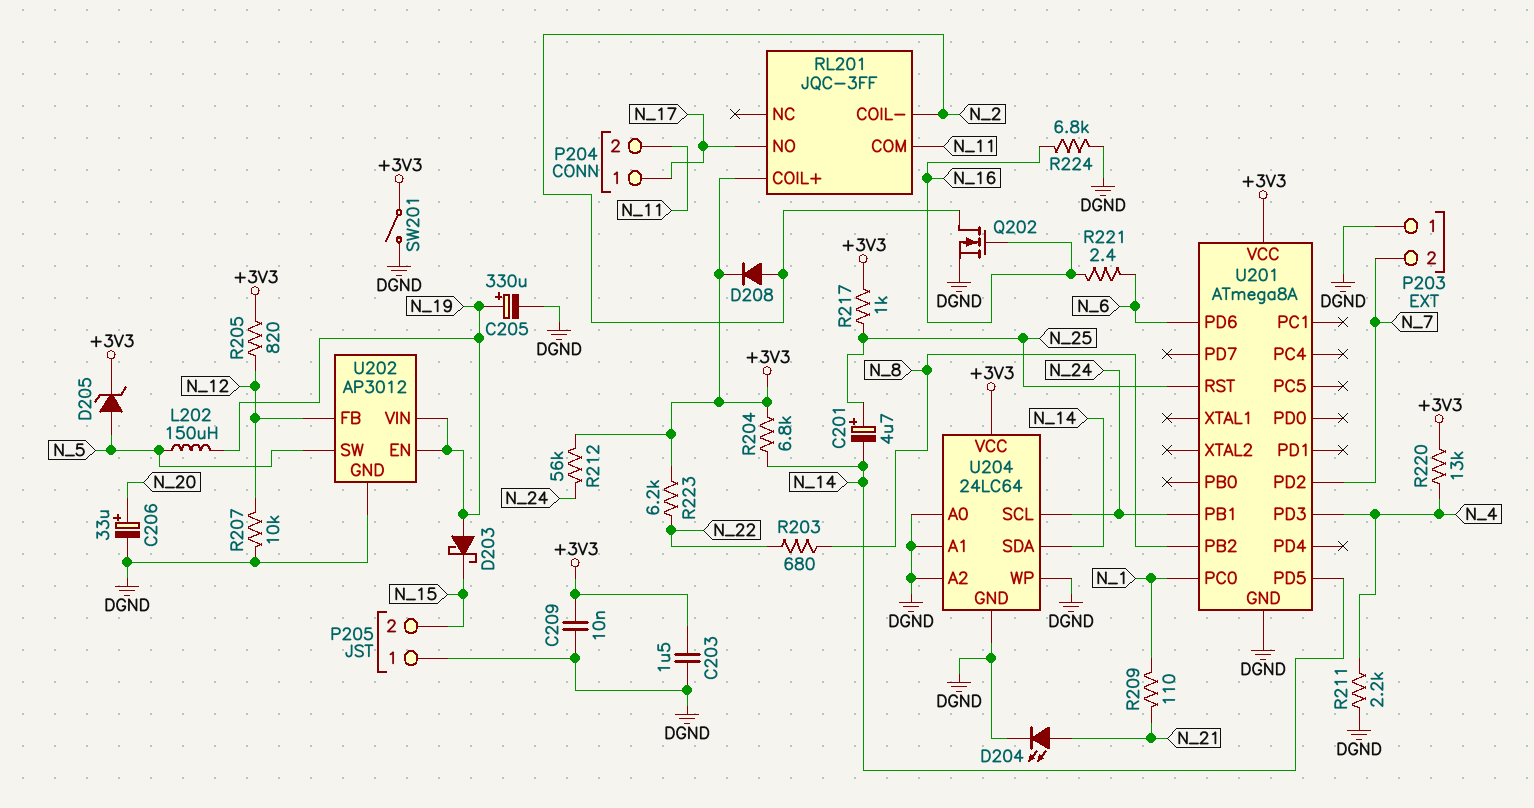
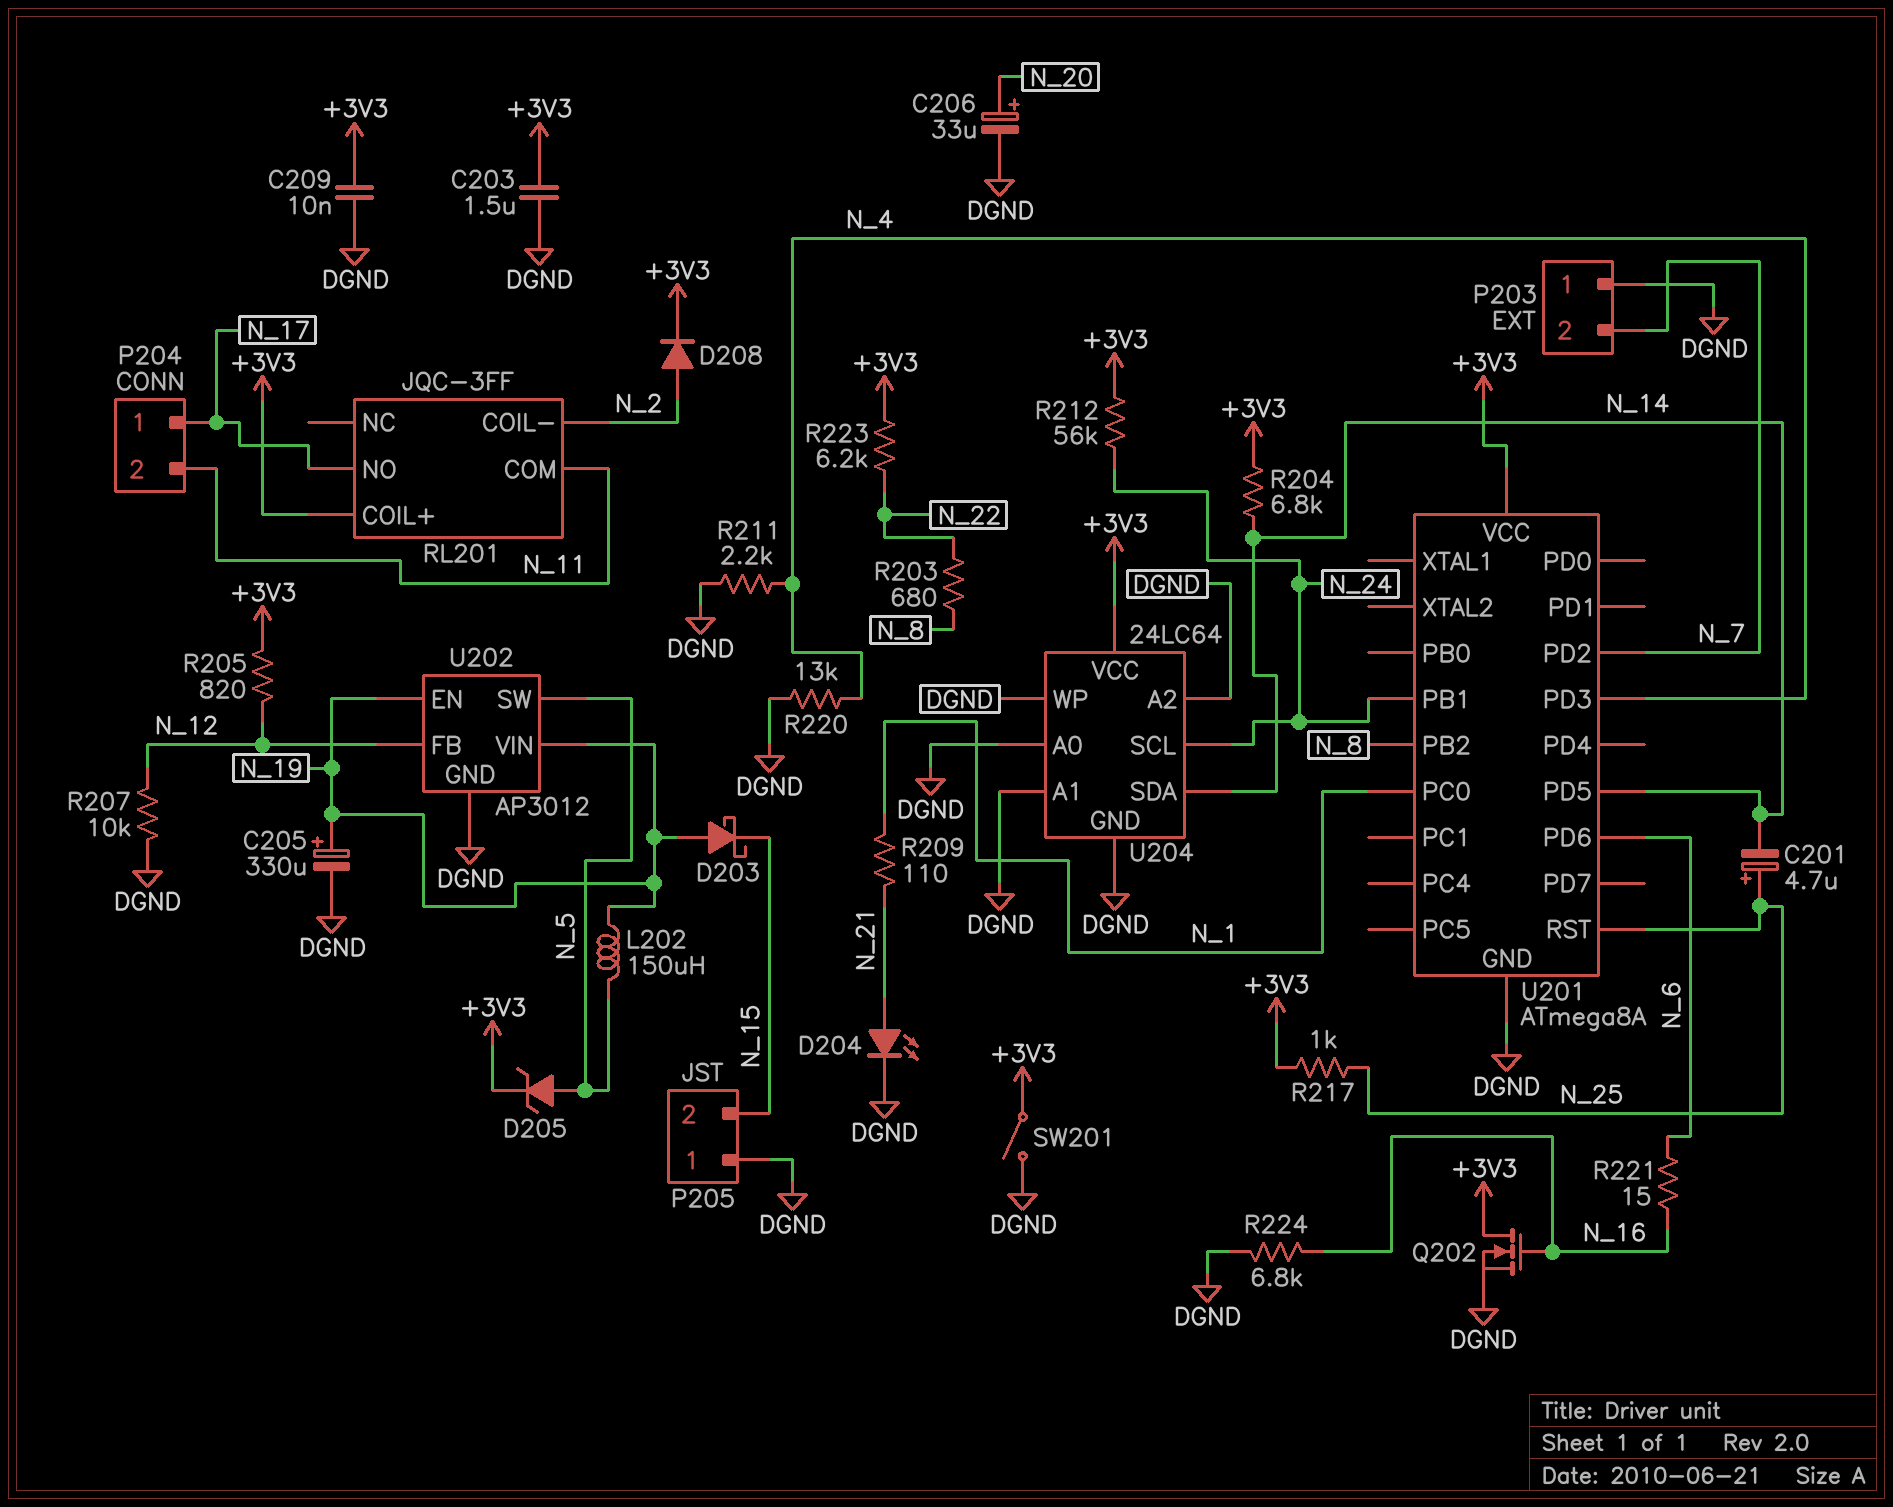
Q202: NMOS (G N_16, D N_2, S DGND) -> NMOS (G N_16, D +3V3, S DGND)
R220: 13k (+3V3, N_4) -> 13k (DGND, N_4)
R221: 2.4 (N_6, N_16) -> 15 (N_6, N_16)

